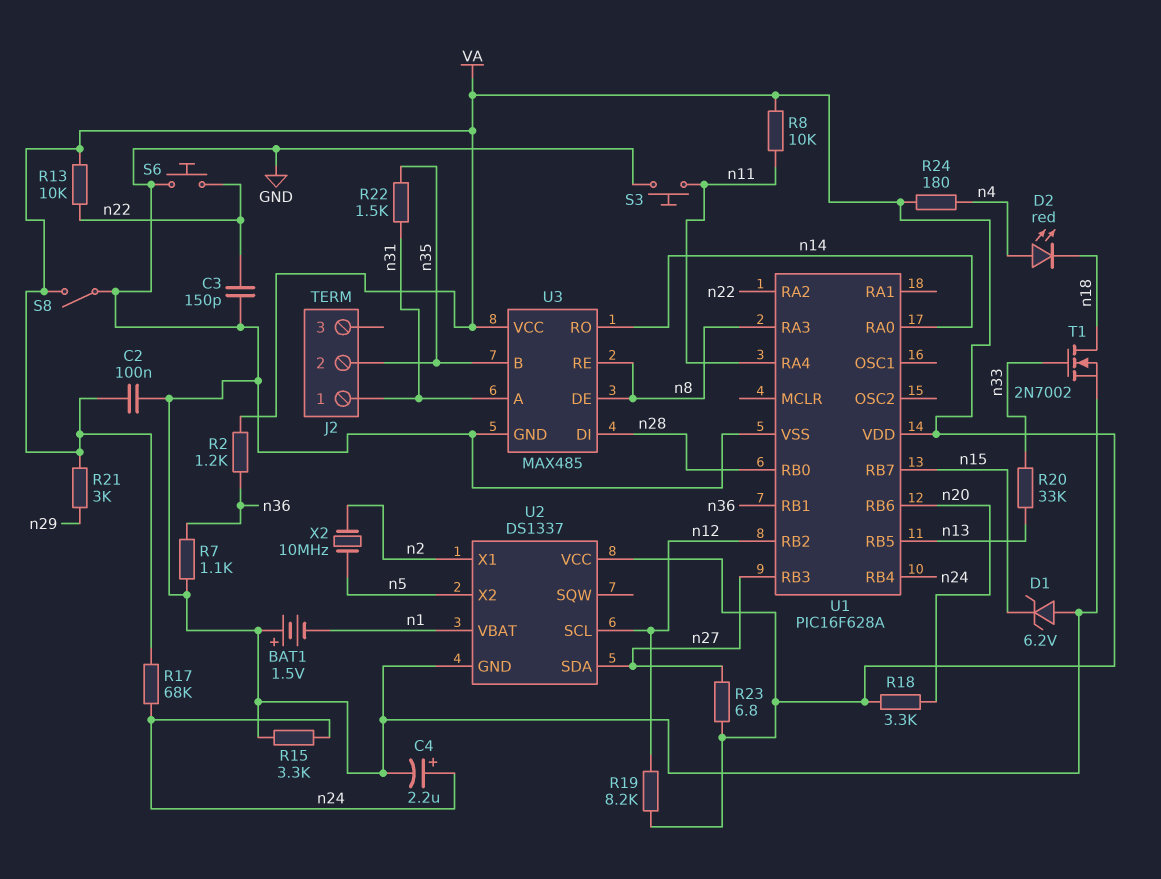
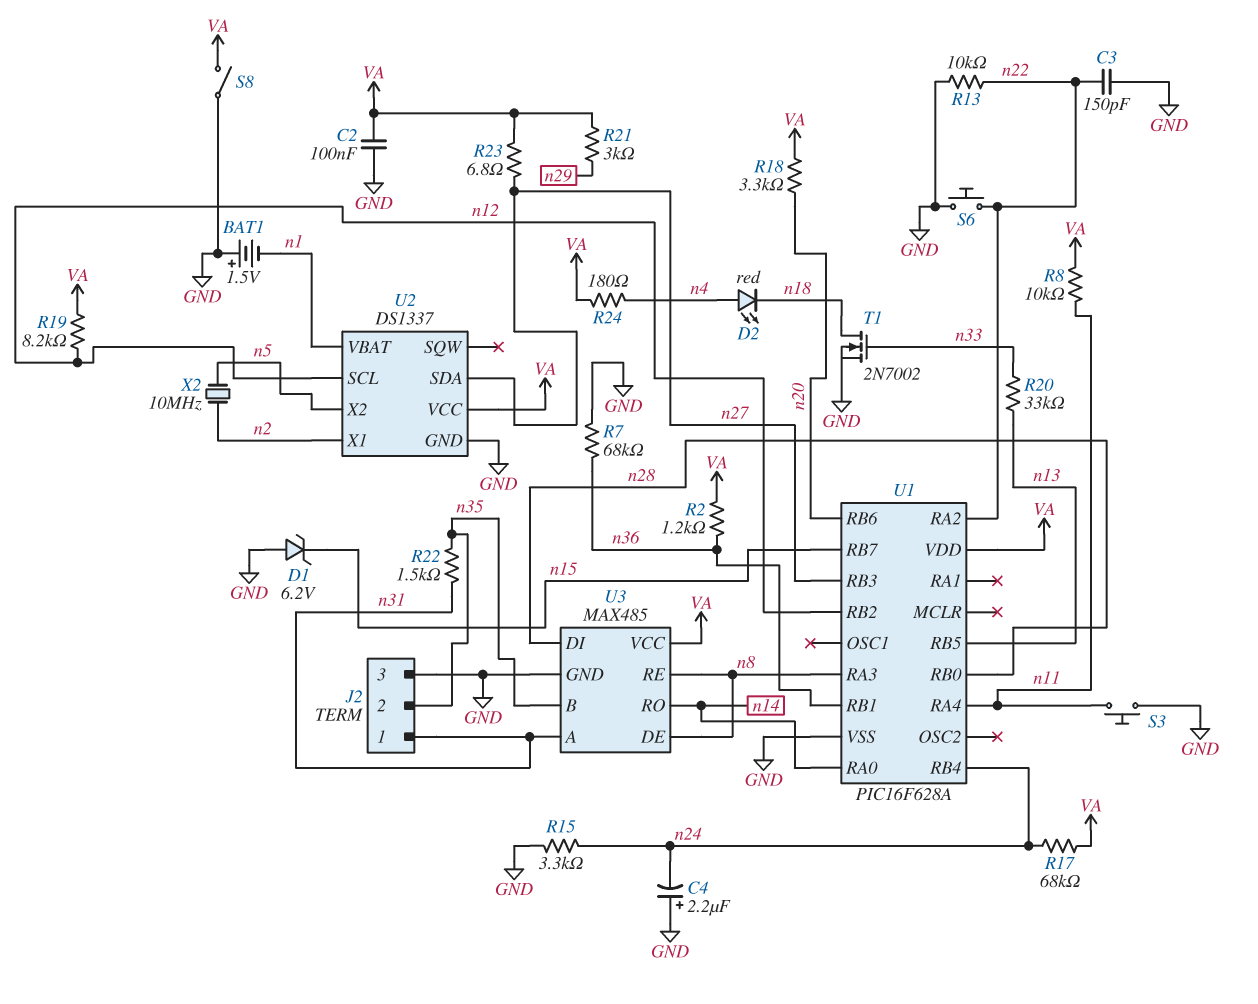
C4: 2.2uF (plus n24, minus GND) -> 2.2uF (plus GND, minus n24)
J2 pin 3: none -> GND
R7: 1.1k (GND, n36) -> 68k (GND, n36)
R13: 10k (VA, n22) -> 10k (GND, n22)

